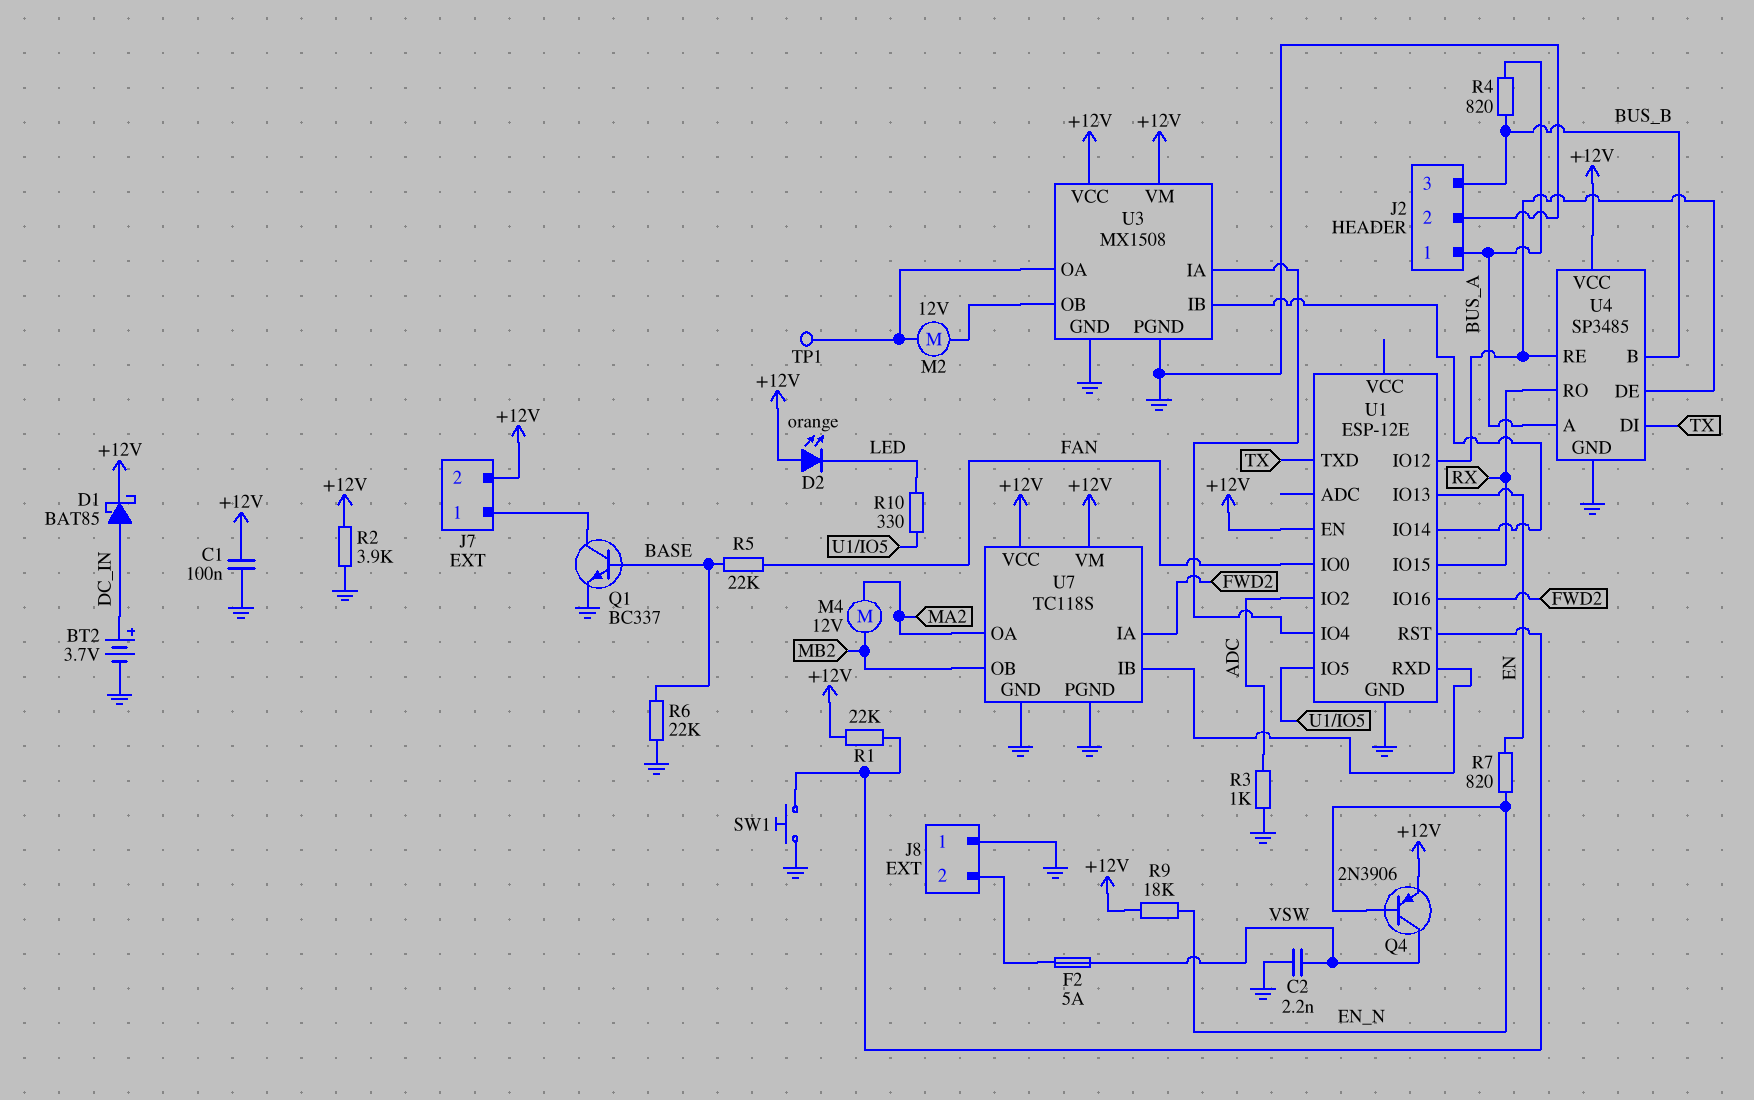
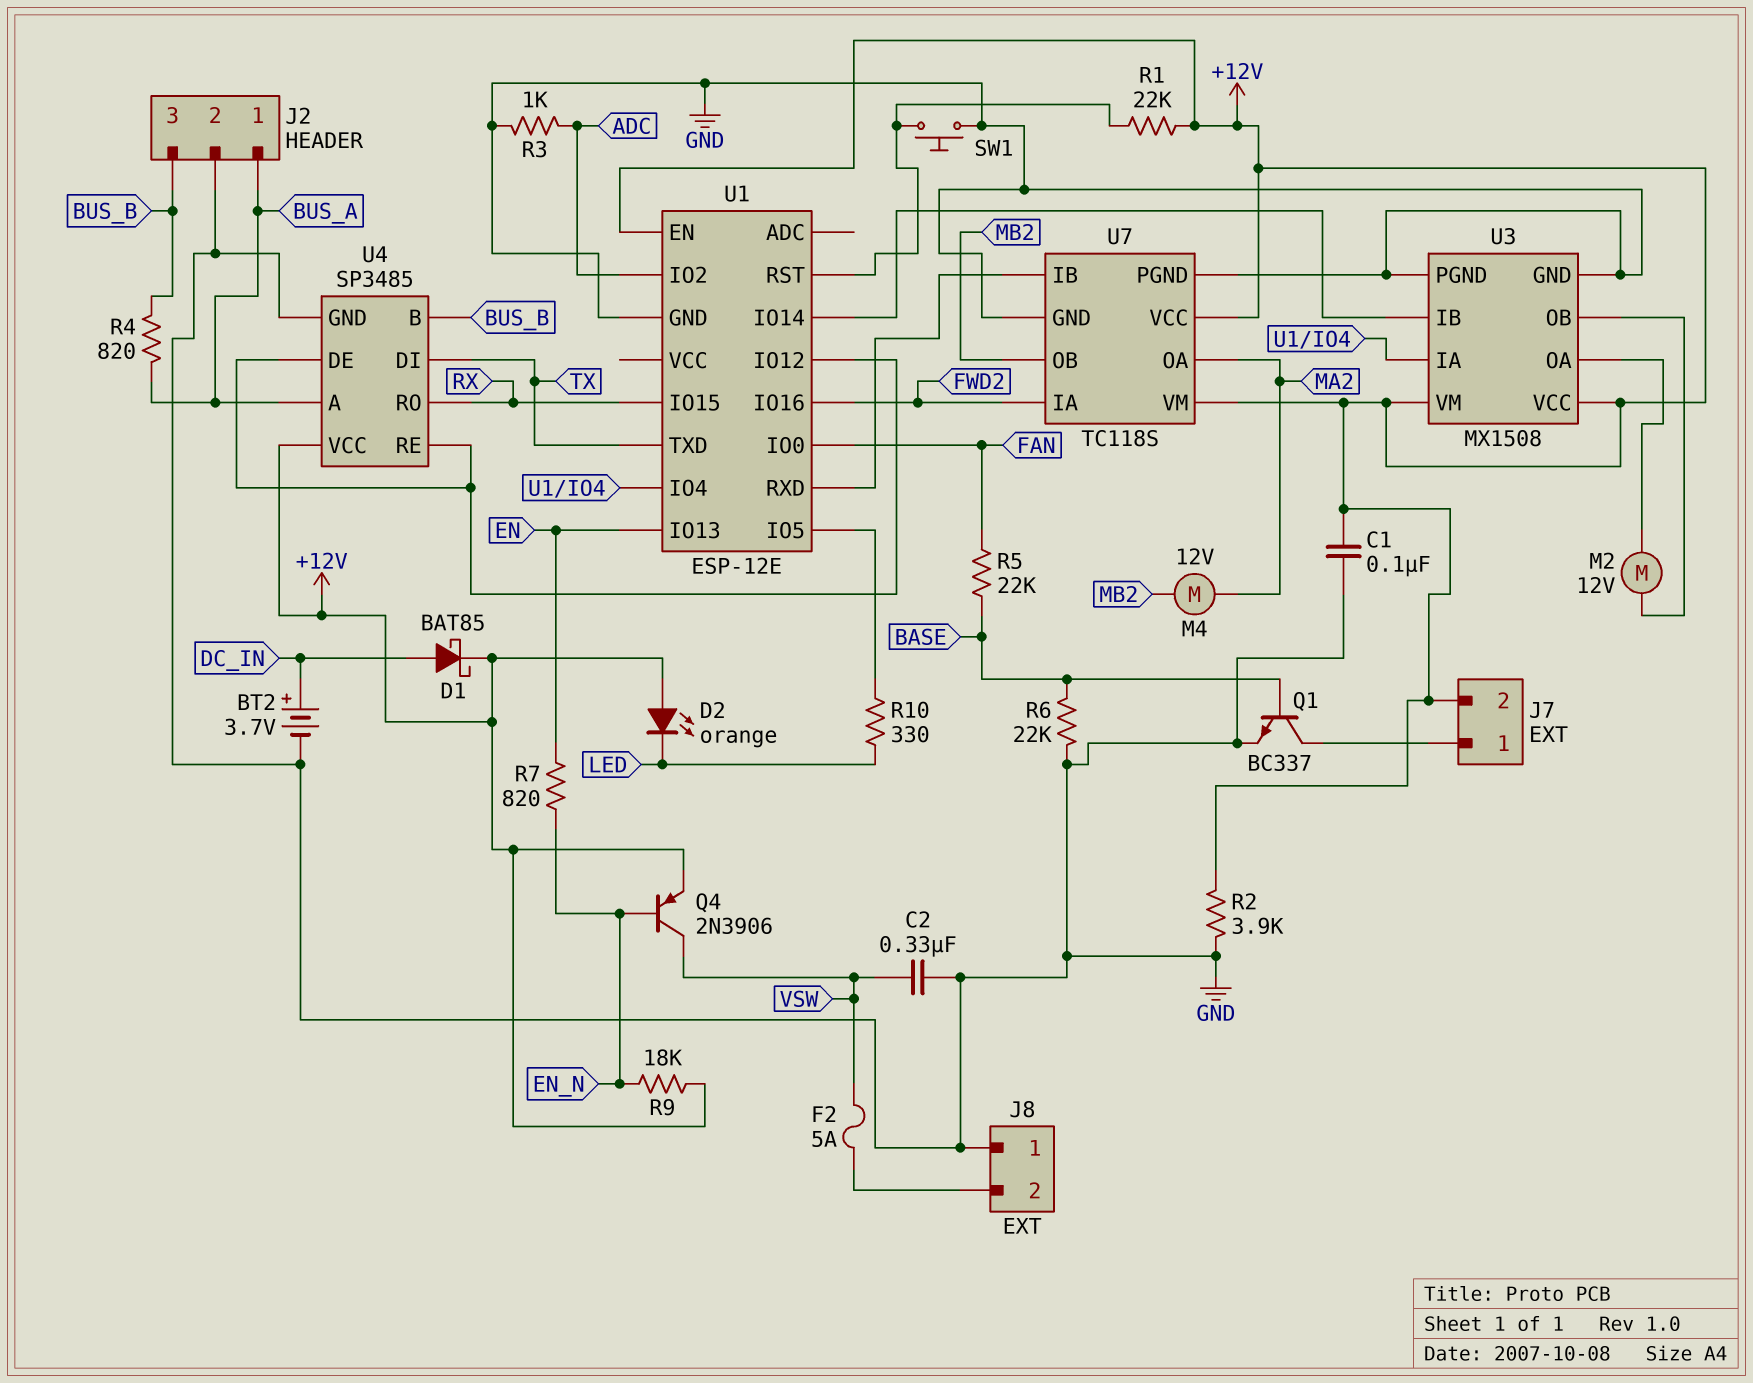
C2: 2.2nF (GND, VSW) -> 330nF (GND, VSW)
TP1: test point (U3/OA) -> none

